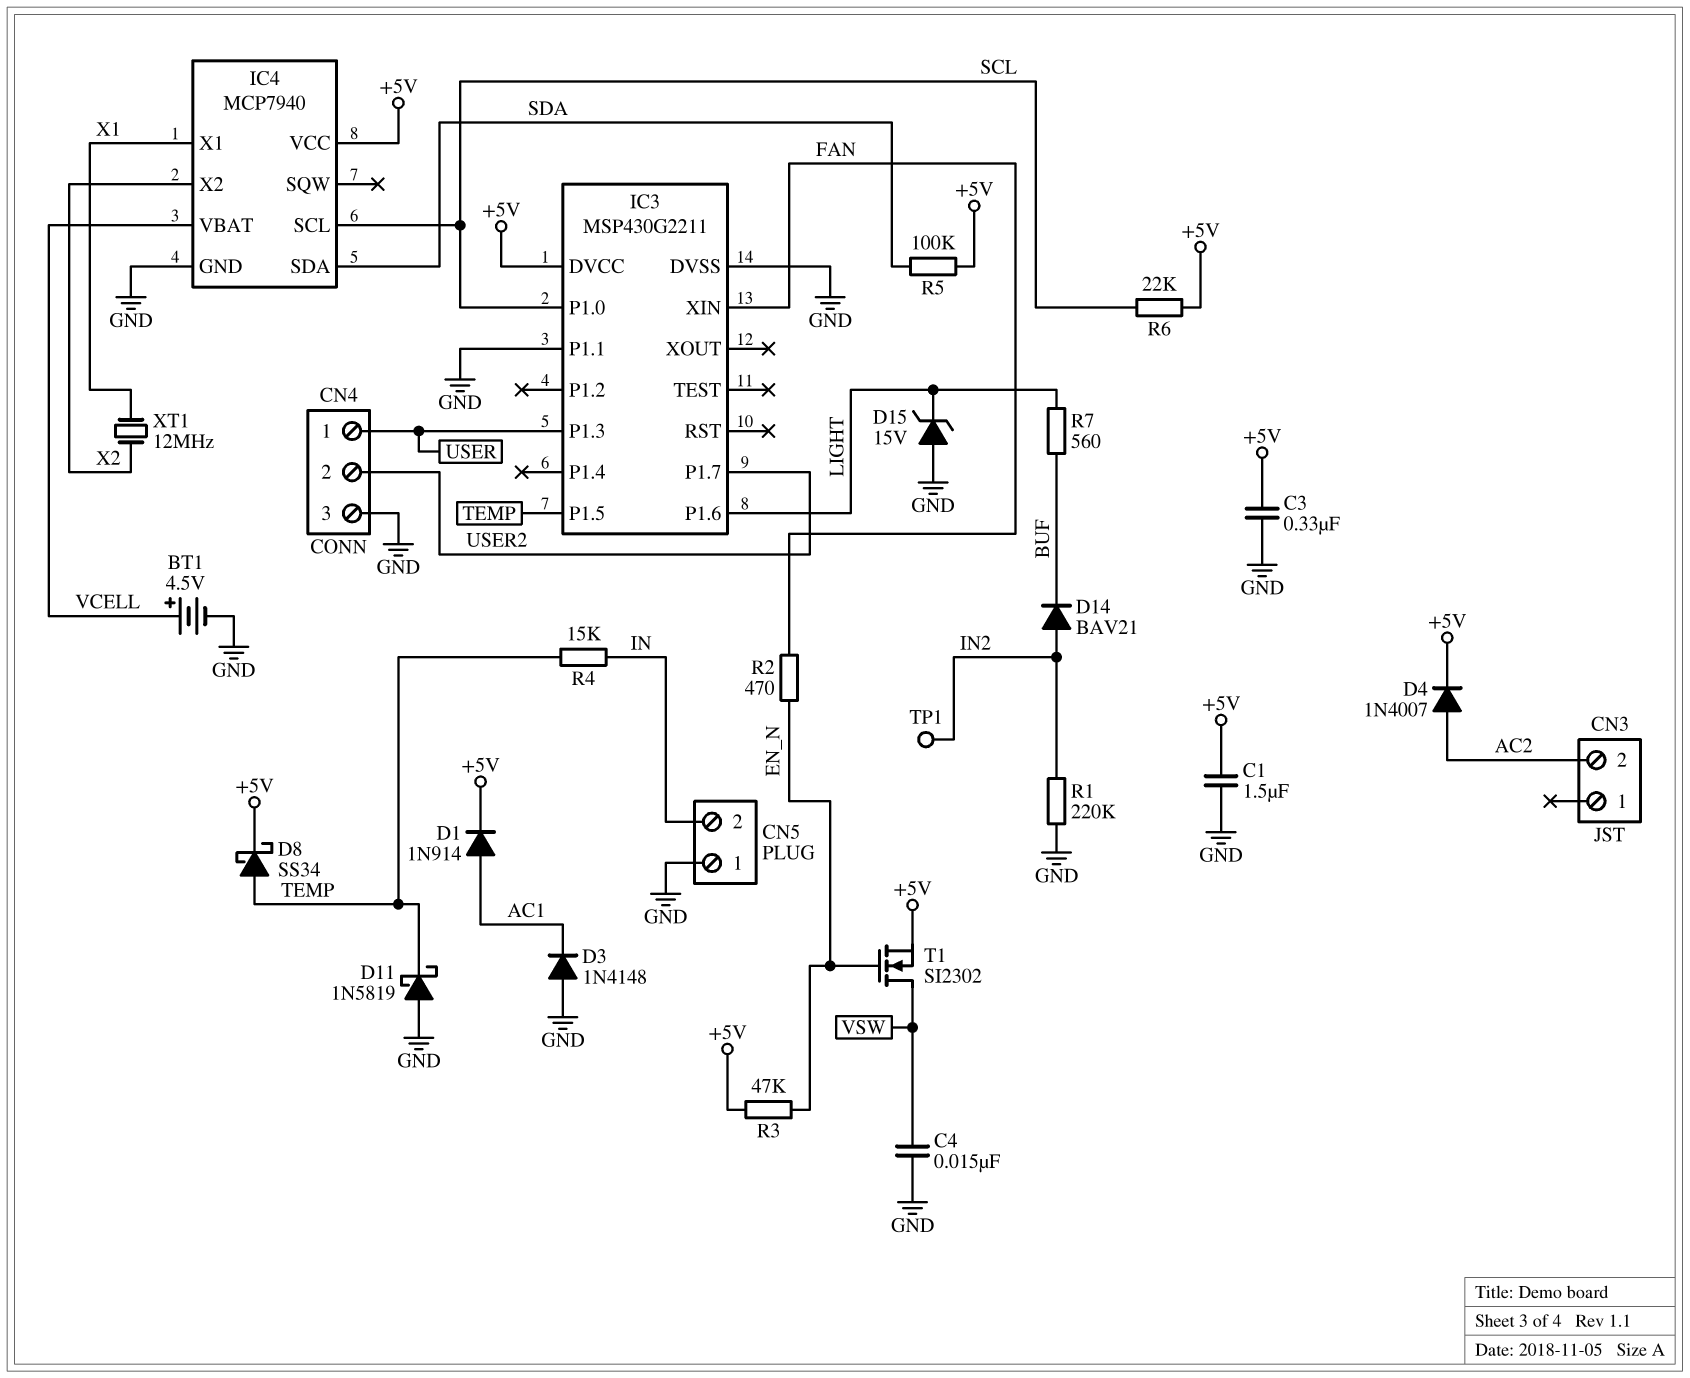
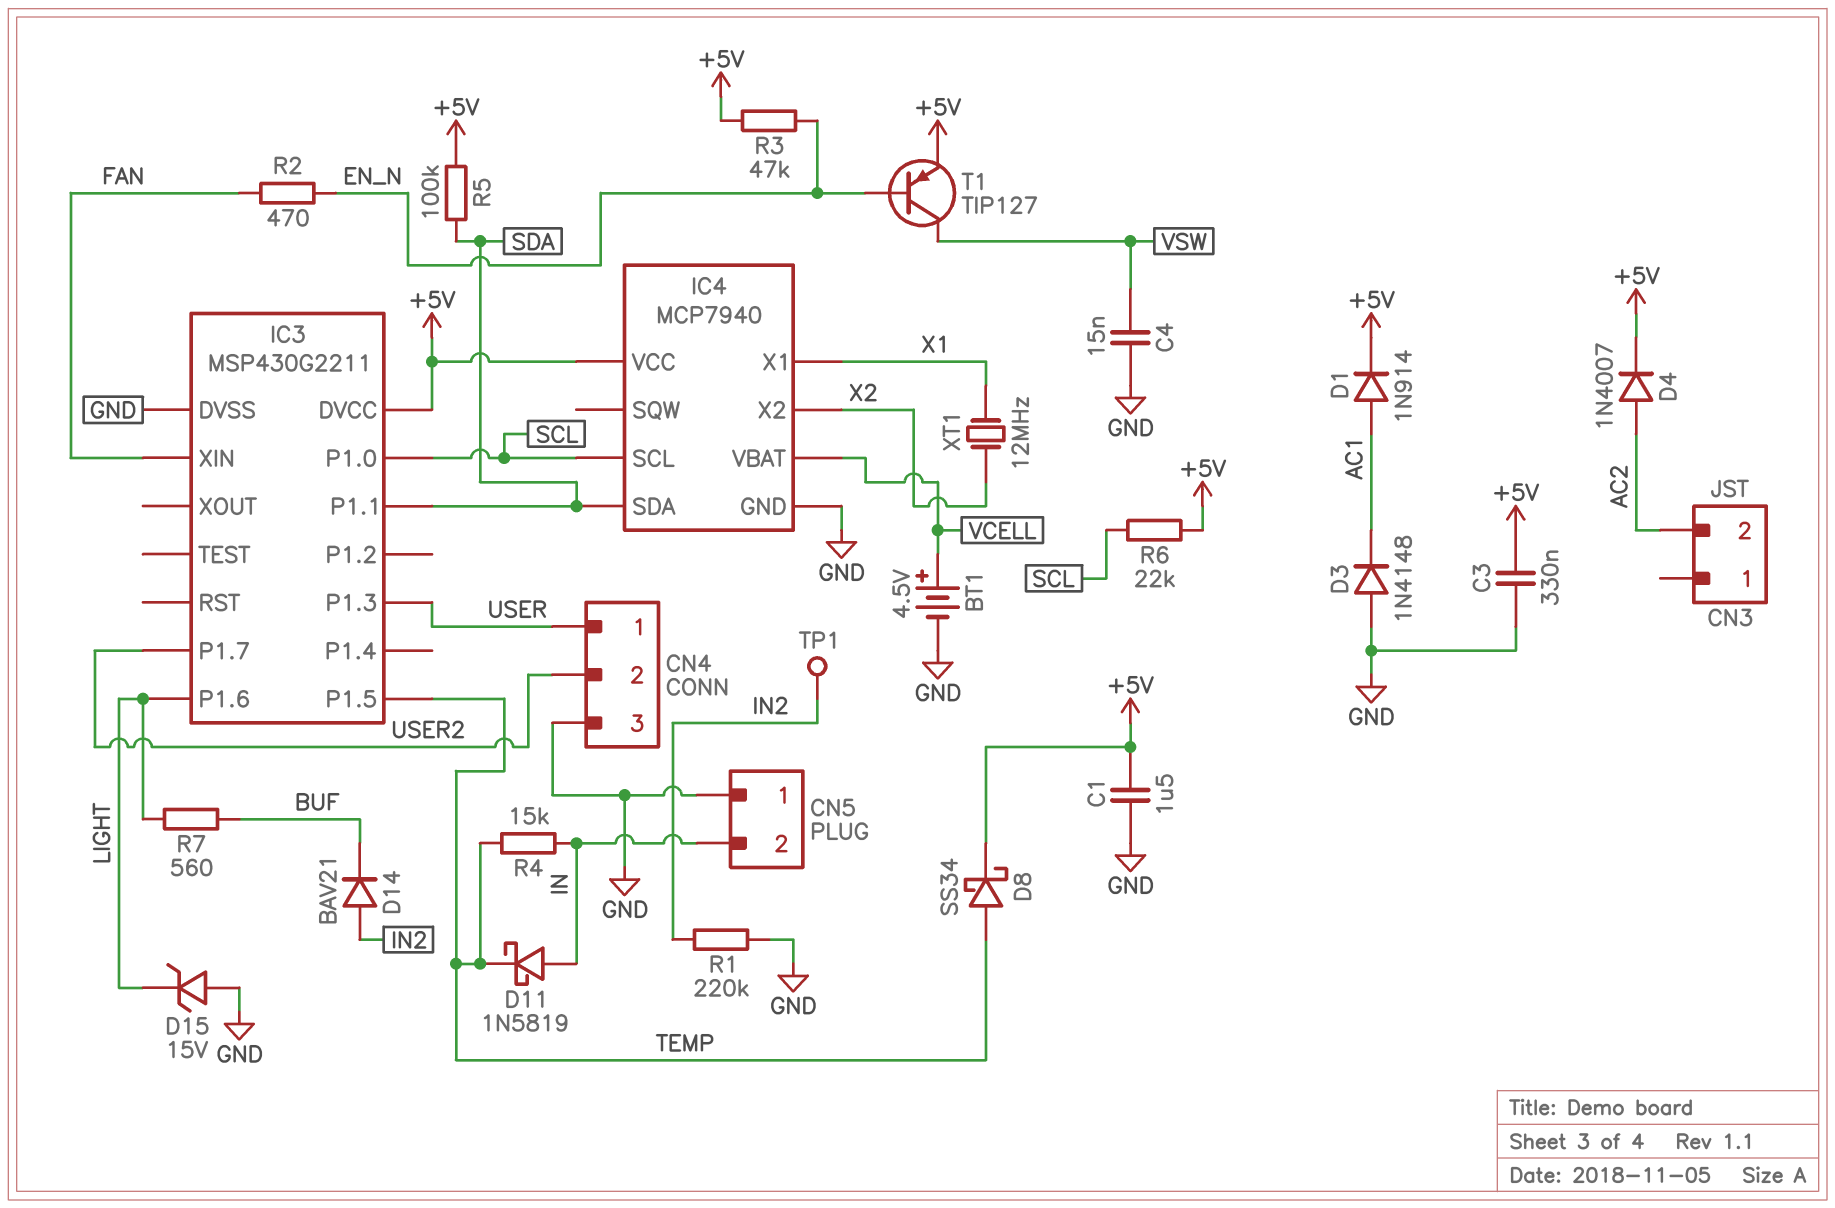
D11: schottky 1N5819 (A GND, K TEMP) -> schottky 1N5819 (A IN, K TEMP)
IC3 pin P1.1: GND -> SDA
T1: NMOS SI2302 (G EN_N, D VSW, S +5V) -> PNP TIP127 (B EN_N, C VSW, E +5V)

